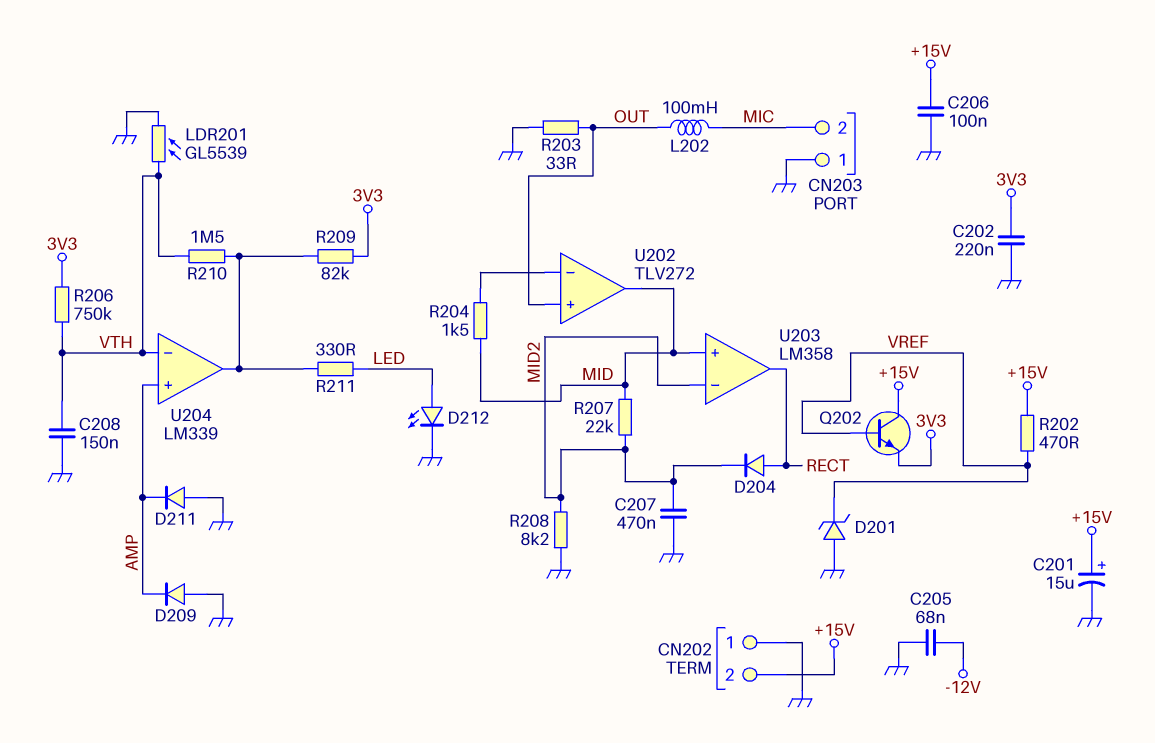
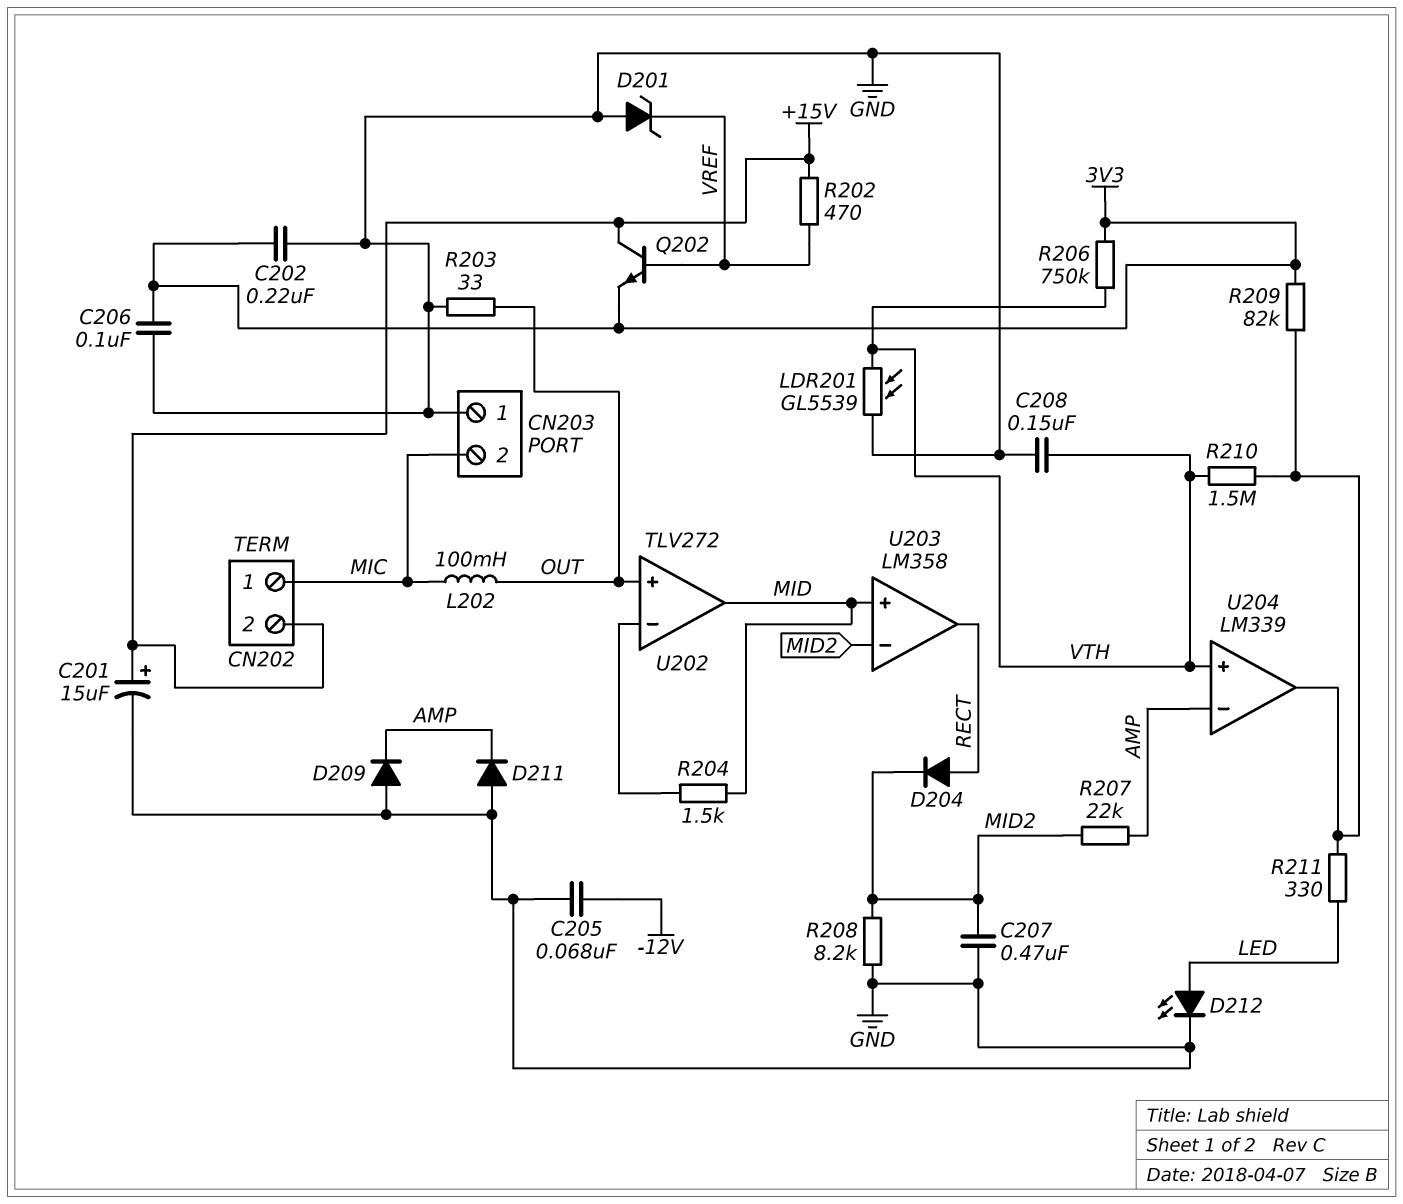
C206: 100nF (+15V, GND) -> 100nF (3V3, GND)
CN202 pin 1: GND -> MIC
R207: 22k (MID, MID2) -> 22k (AMP, MID2)
U204 pin in+: AMP -> VTH
U204 pin in-: VTH -> AMP

